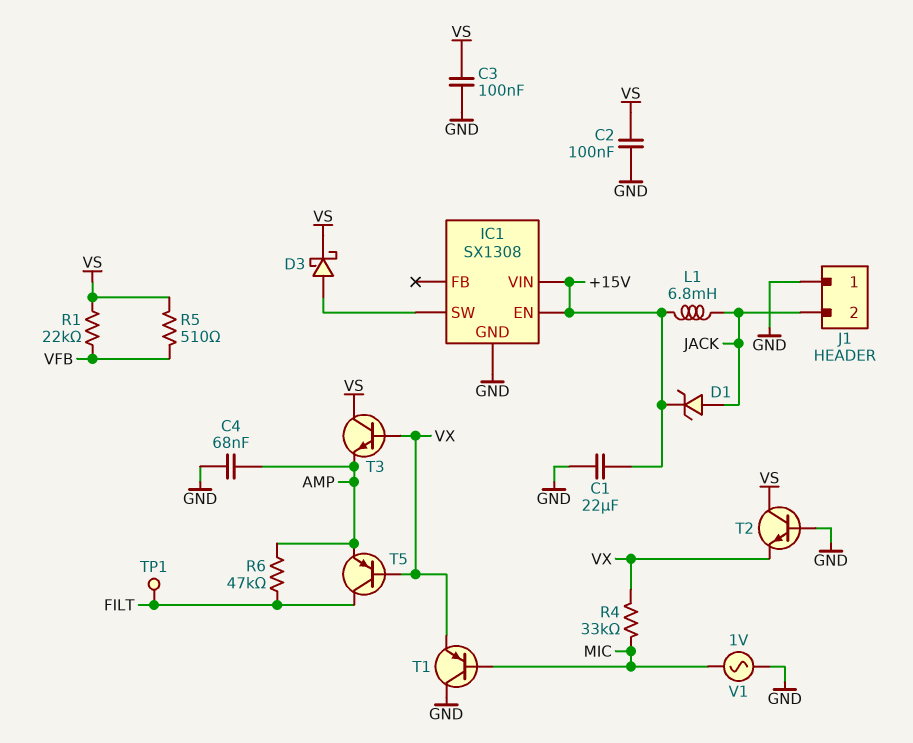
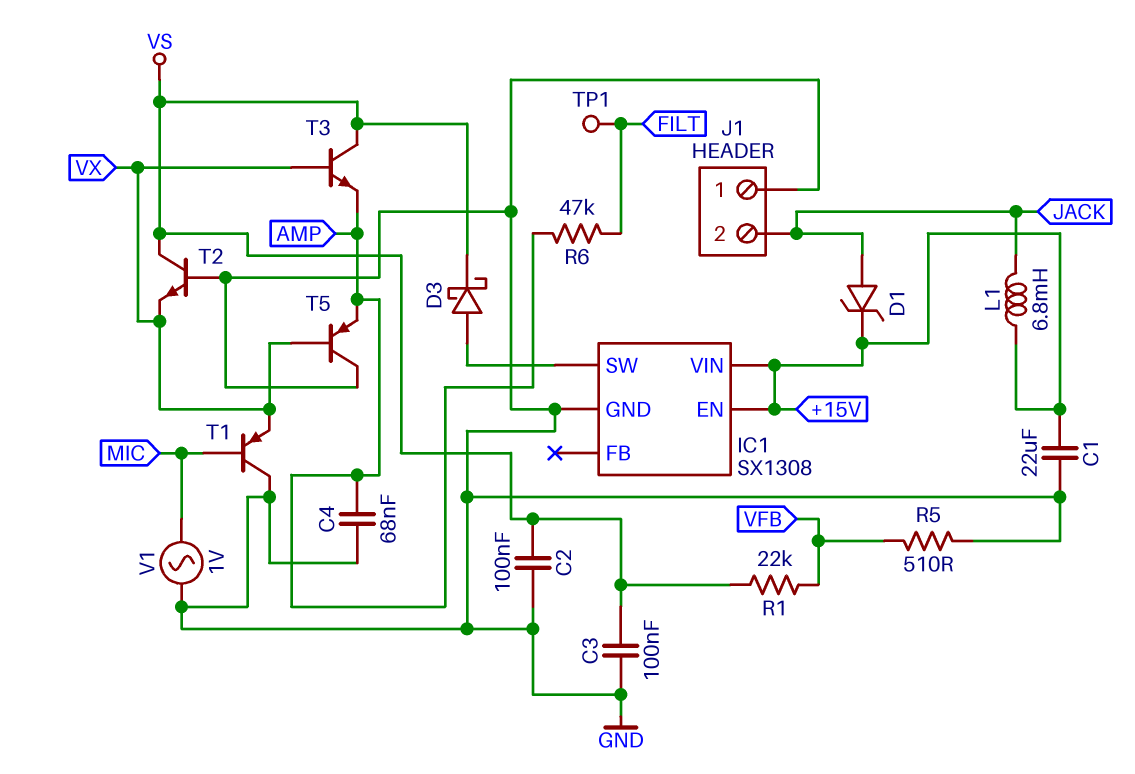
R4: 33k (MIC, VX) -> none
R5: 510 (VFB, VS) -> 510 (GND, VFB)
T5: PNP (B VX, C FILT, E AMP) -> PNP (B VX, C GND, E AMP)

